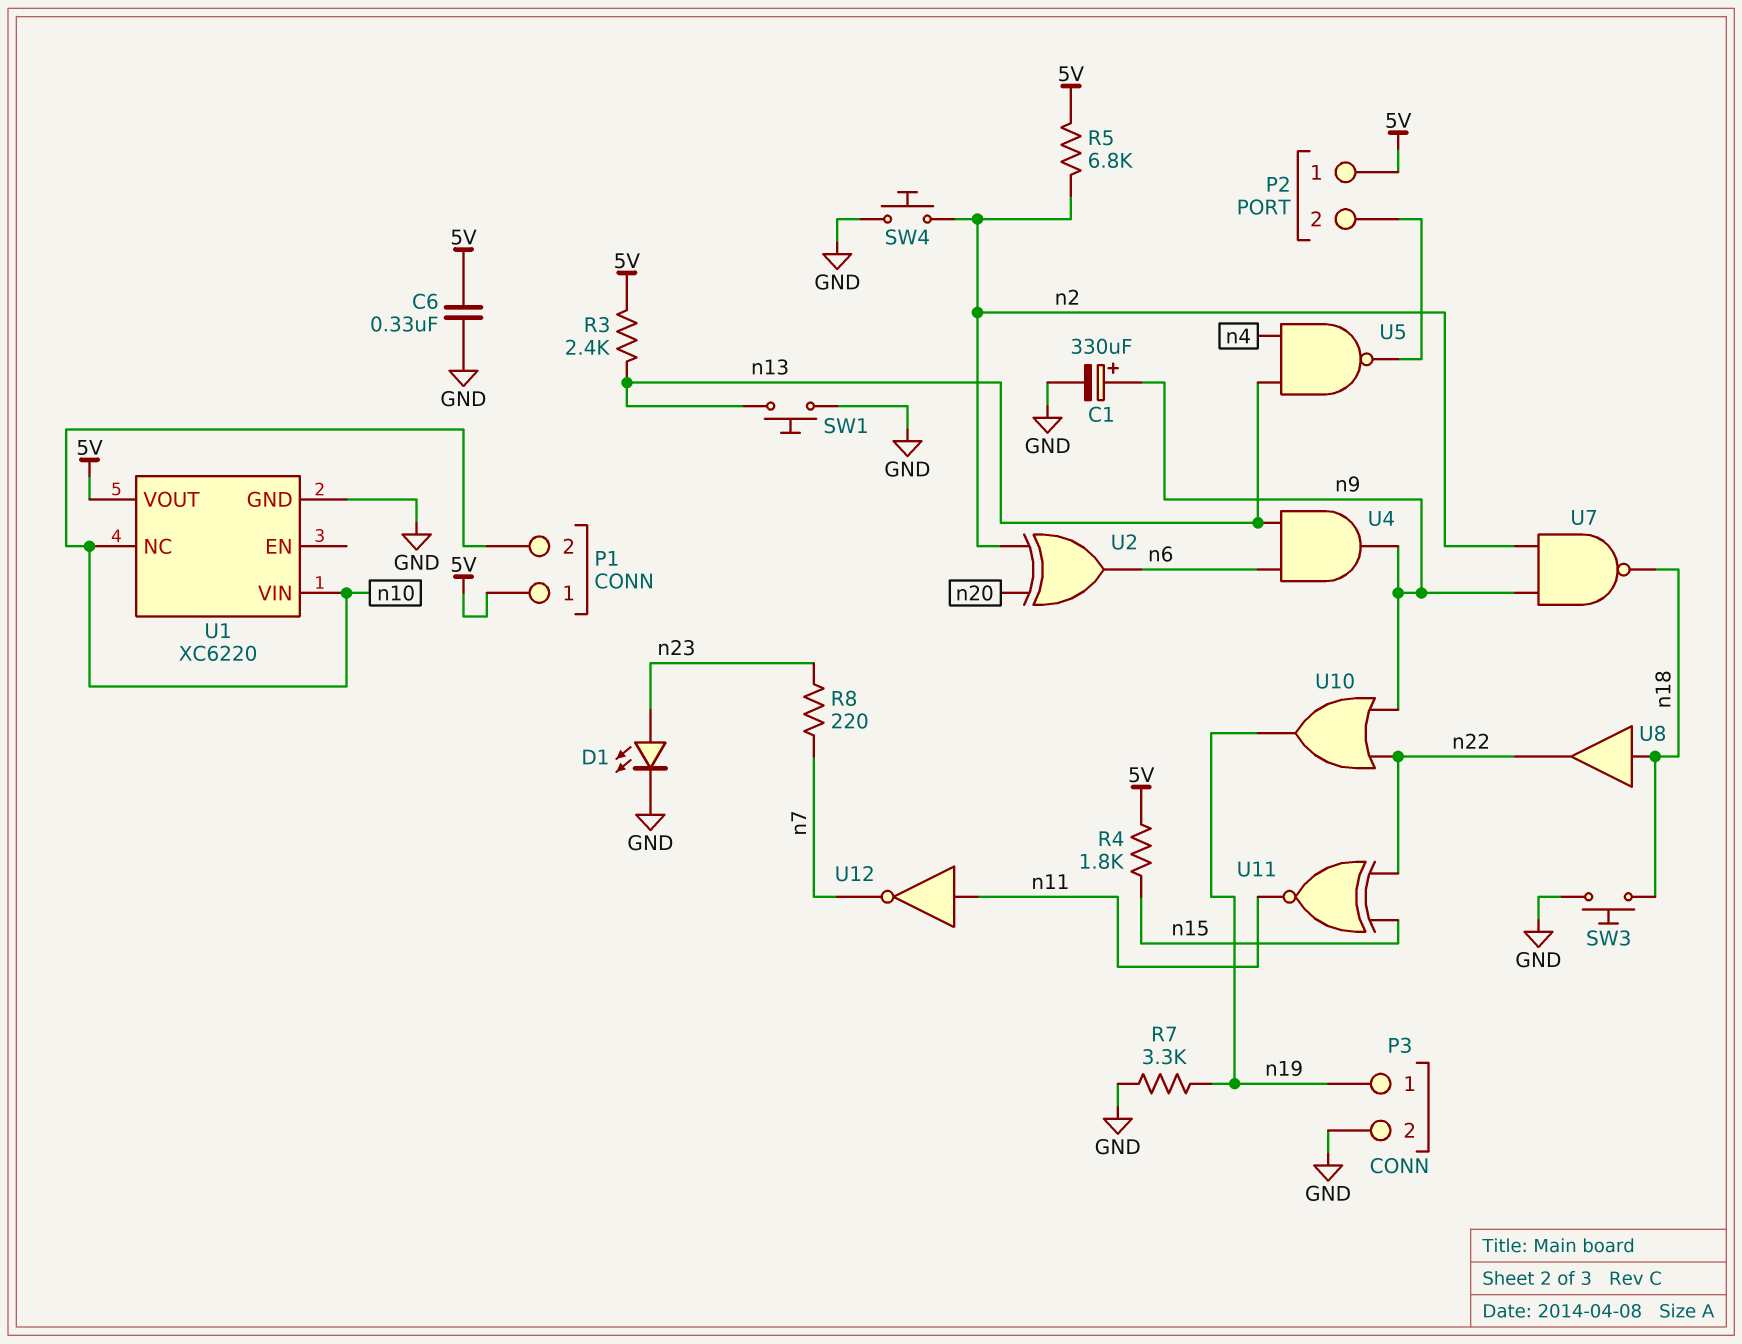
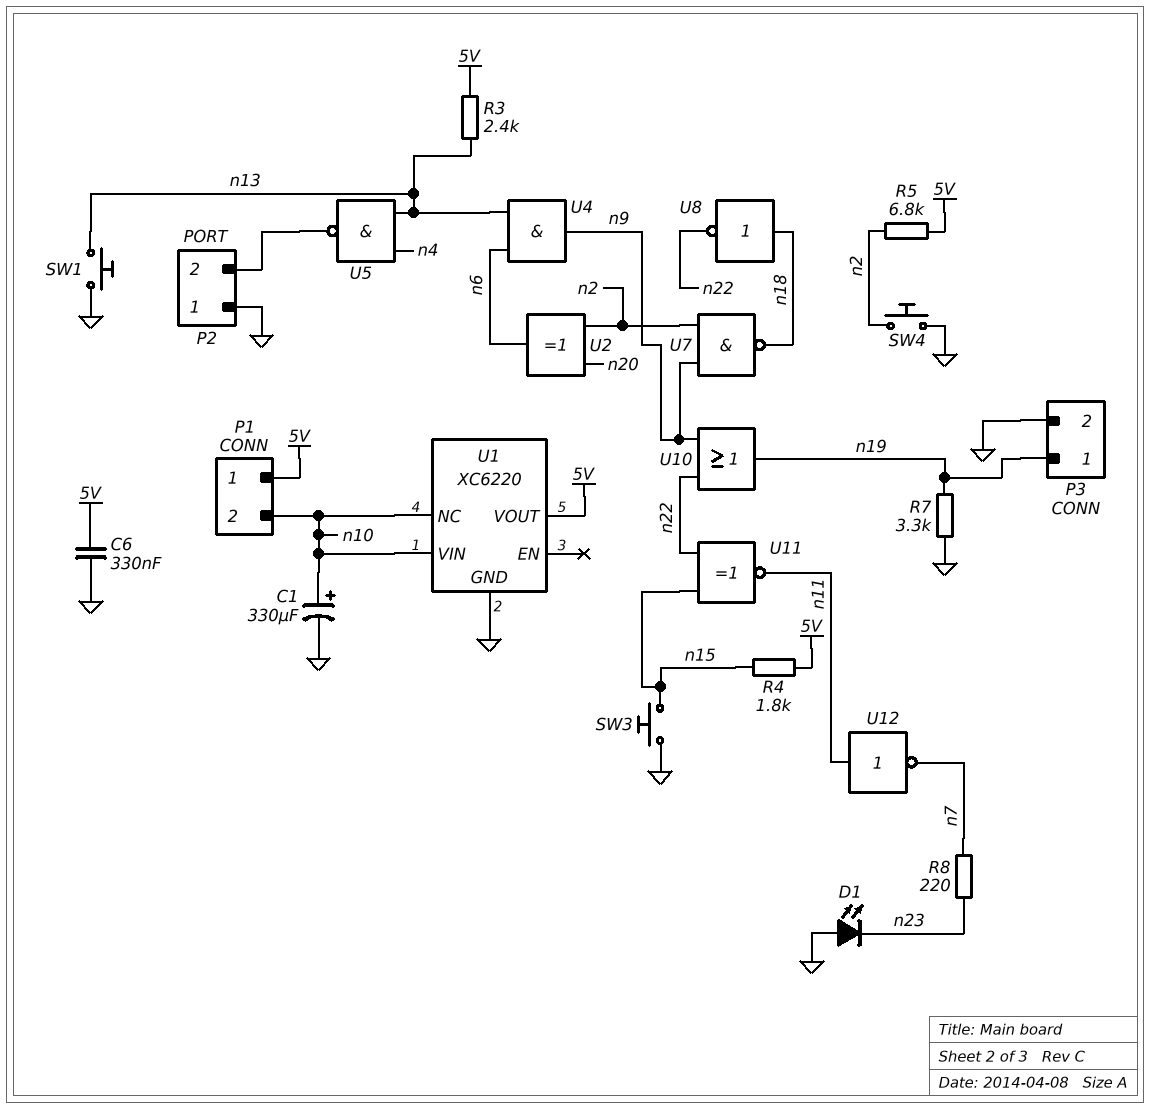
C1: 330uF (plus n9, minus GND) -> 330uF (plus n10, minus GND)
D1: LED (A n23, K GND) -> LED (A GND, K n23)
P2 pin 1: 5V -> GND
SW3: button (GND, n18) -> button (GND, n15)
U8: buffer (in n18, out n22) -> NOT (in n18, out n22)

